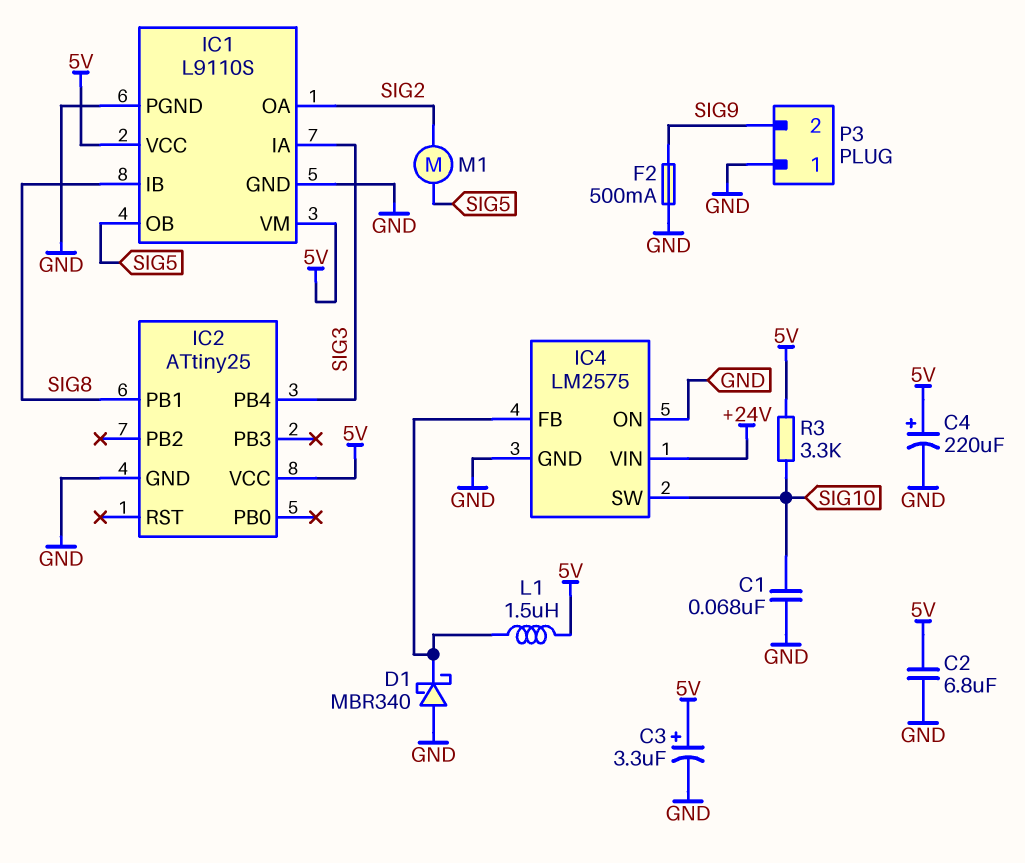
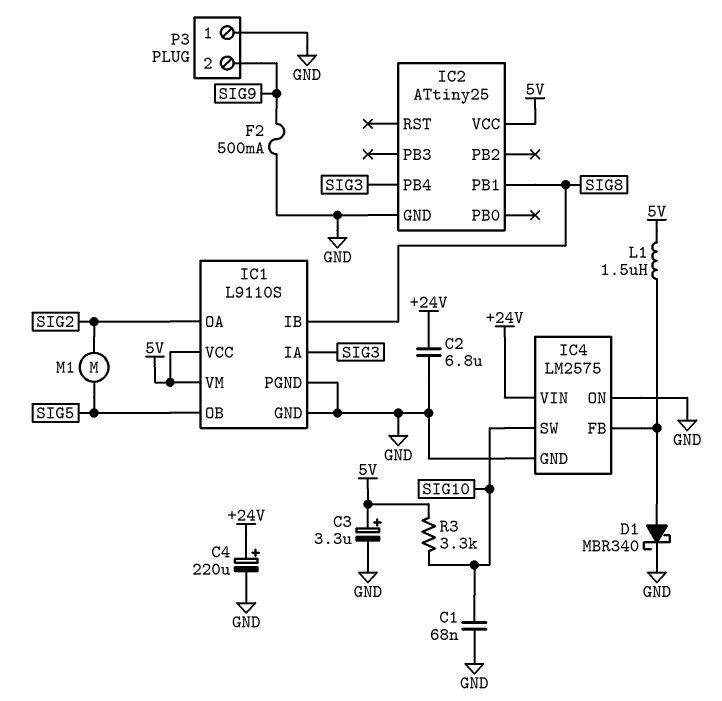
C2: 6.8uF (5V, GND) -> 6.8uF (+24V, GND)
C4: 220uF (plus 5V, minus GND) -> 220uF (plus +24V, minus GND)
D1: schottky MBR340 (A GND, K IC4/FB) -> schottky MBR340 (A IC4/FB, K GND)

